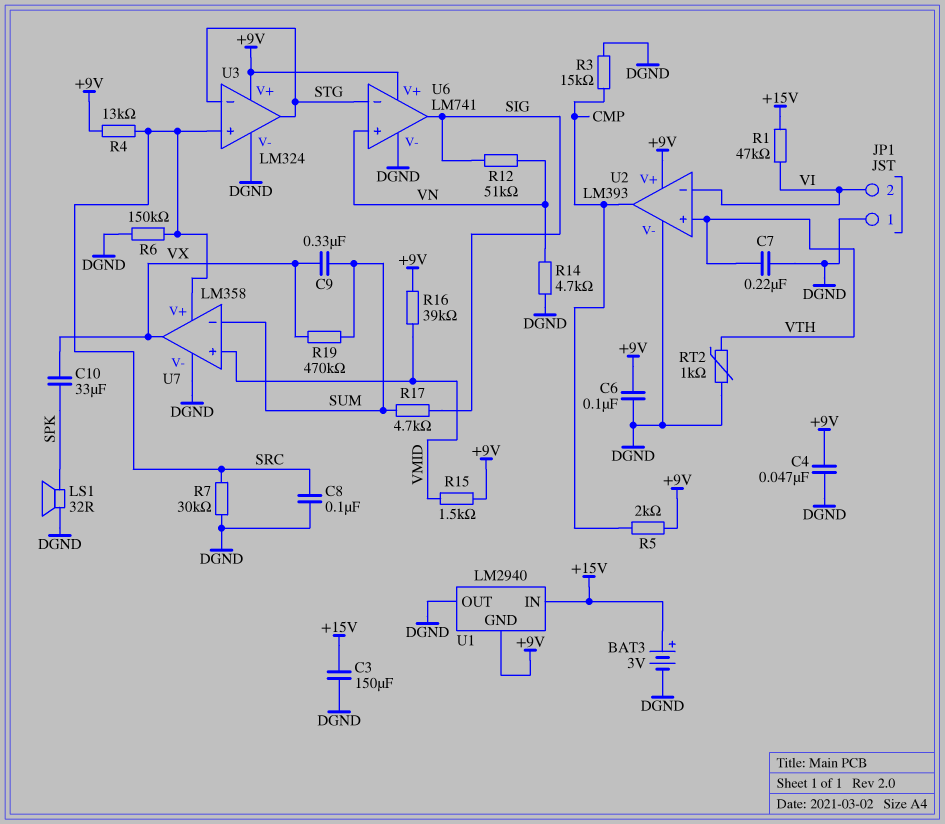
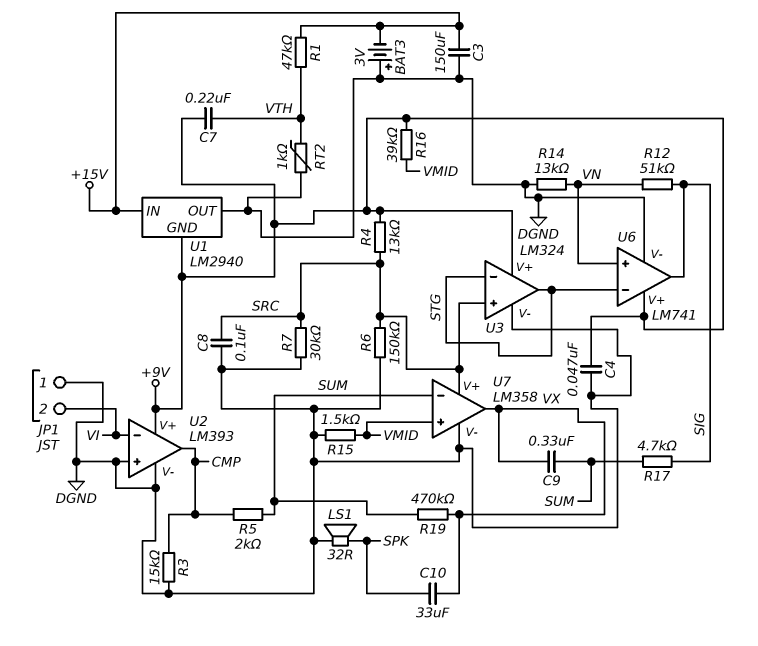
BAT3: 3V (plus +15V, minus DGND) -> 3V (plus DGND, minus +15V)
C6: 100nF (+9V, DGND) -> none
C7: 220nF (DGND, VTH) -> 220nF (+9V, VTH)
R1: 47k (+15V, VI) -> 47k (+15V, VTH)
R5: 2k (+9V, CMP) -> 2k (CMP, SUM)
R14: 4.7k (DGND, VN) -> 13k (DGND, VN)
R15: 1.5k (+9V, VMID) -> 1.5k (DGND, VMID)
U2 pin in+: VTH -> DGND

